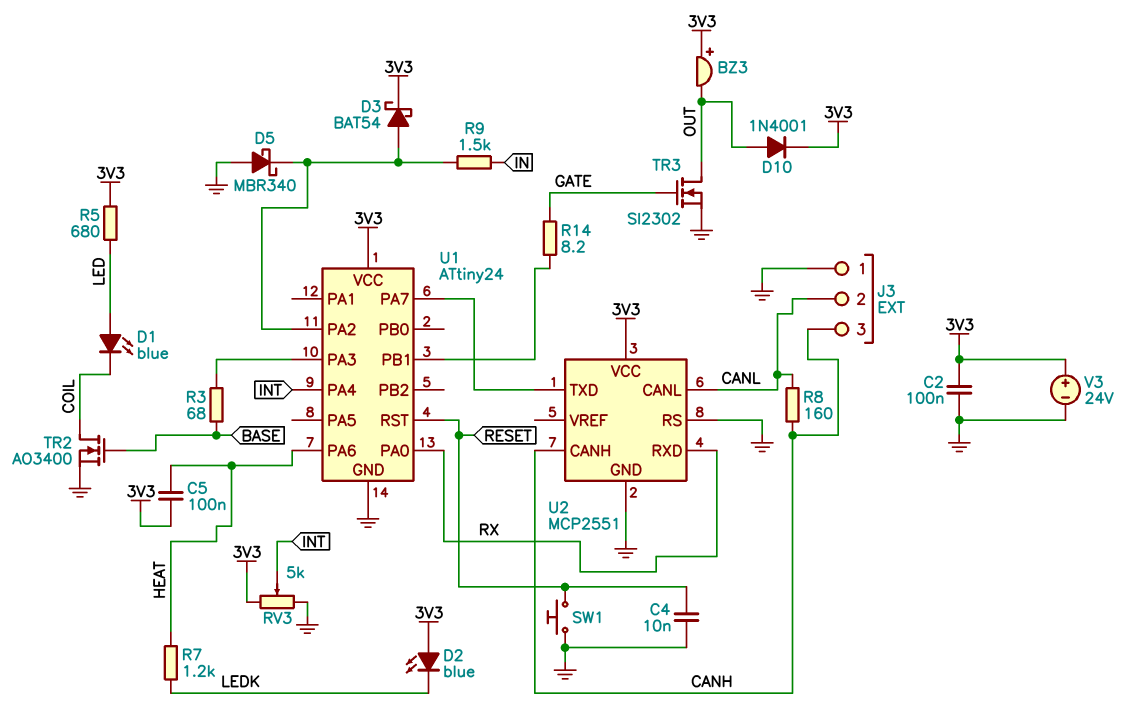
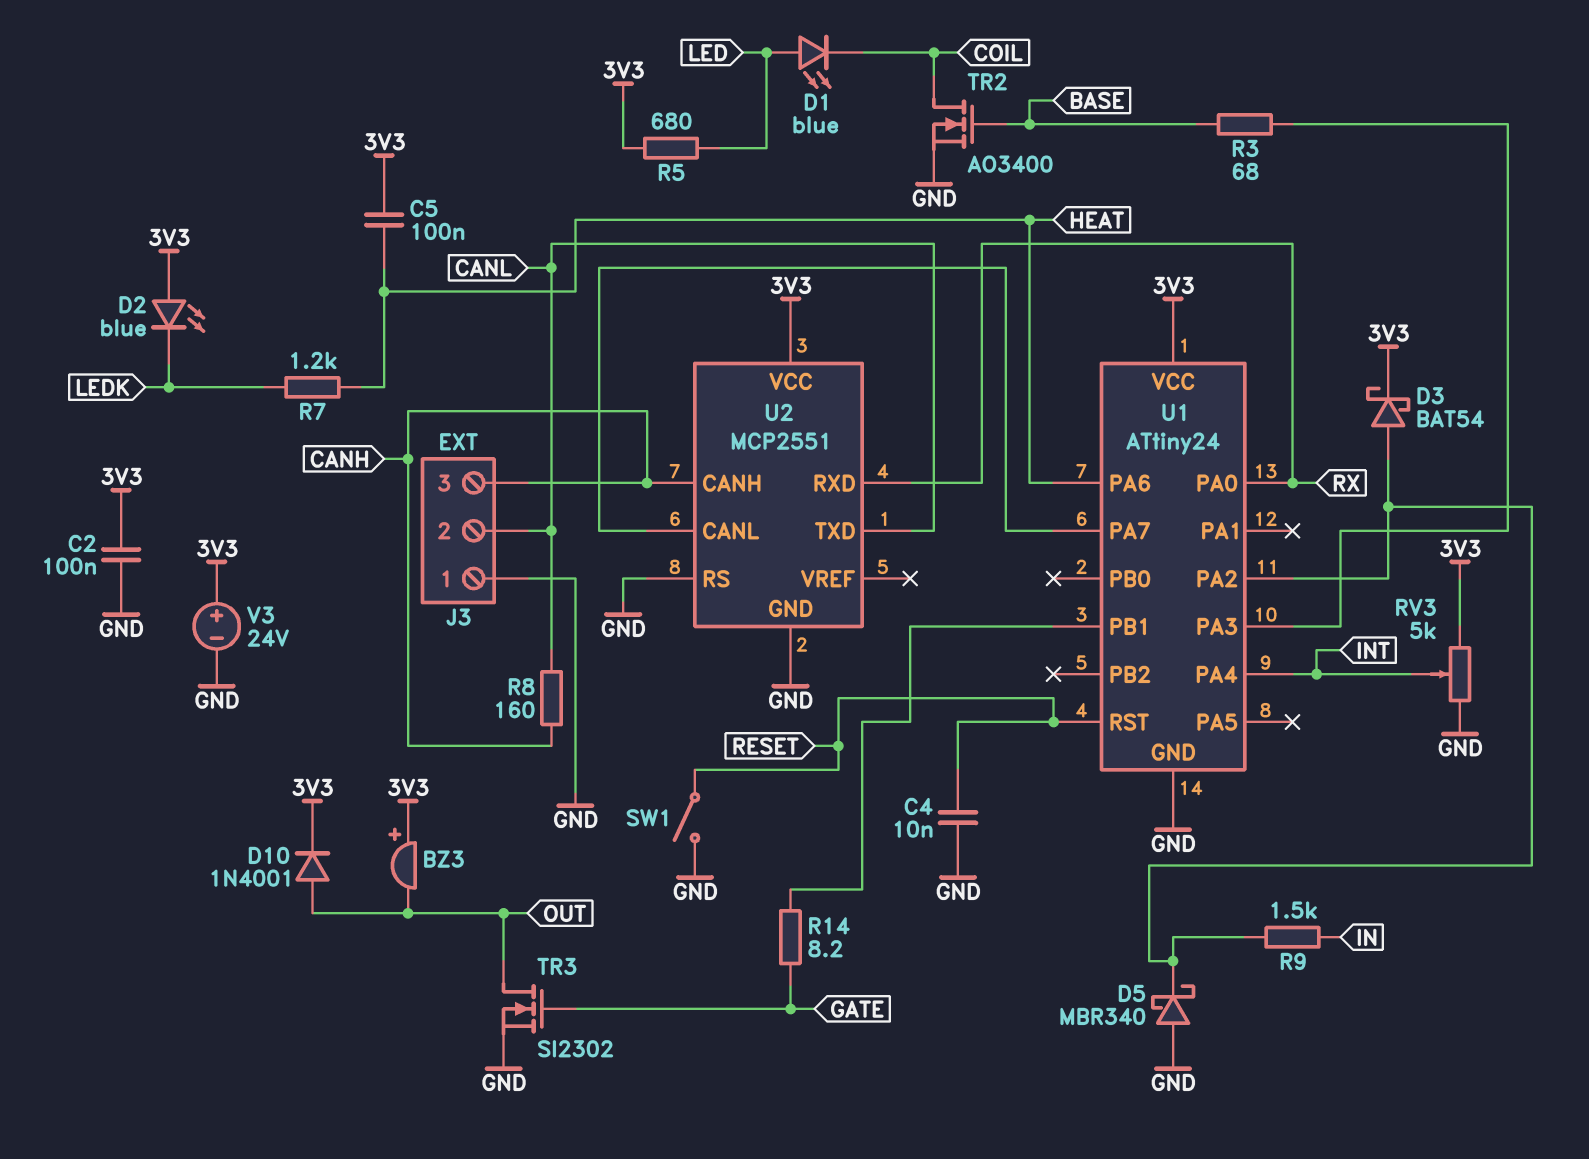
SW1: button (GND, RESET) -> switch (GND, RESET)
U2 pin CANL: CANL -> U1/PA7
U2 pin TXD: U1/PA7 -> CANL

